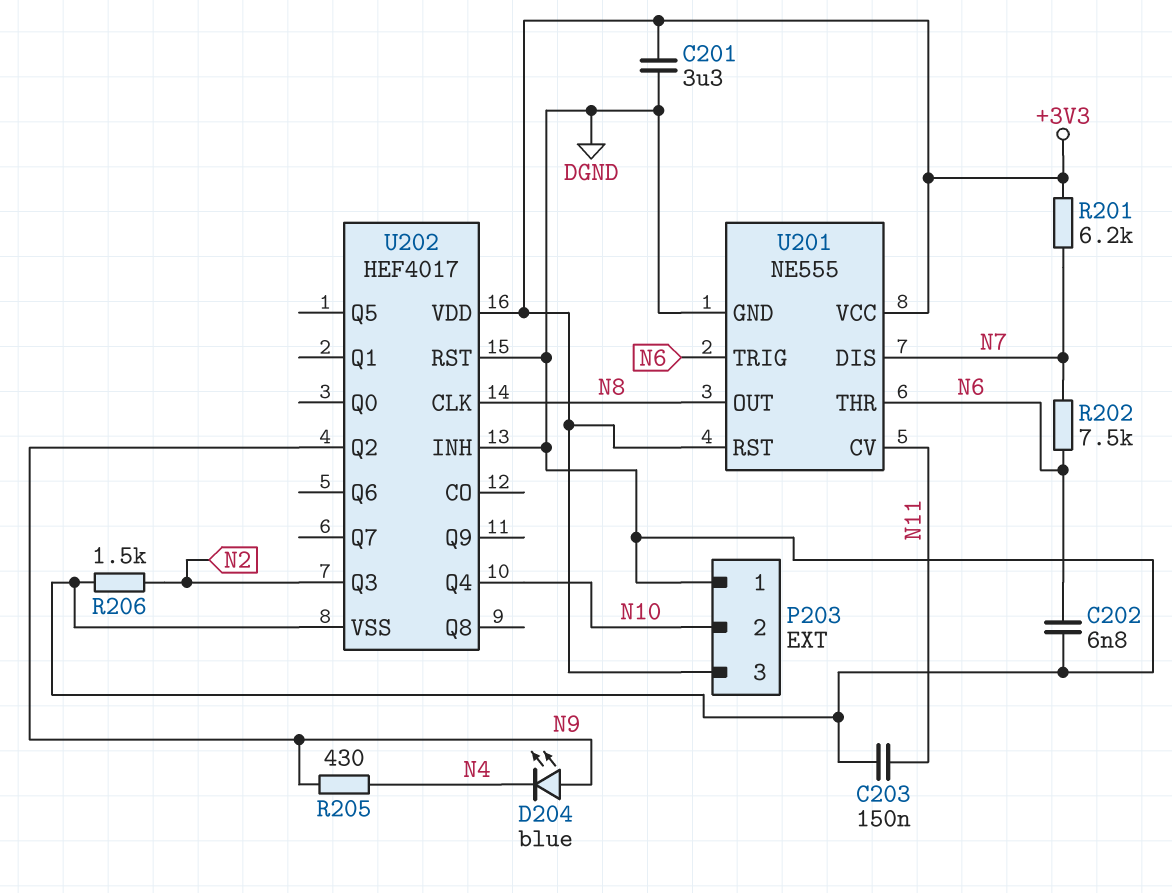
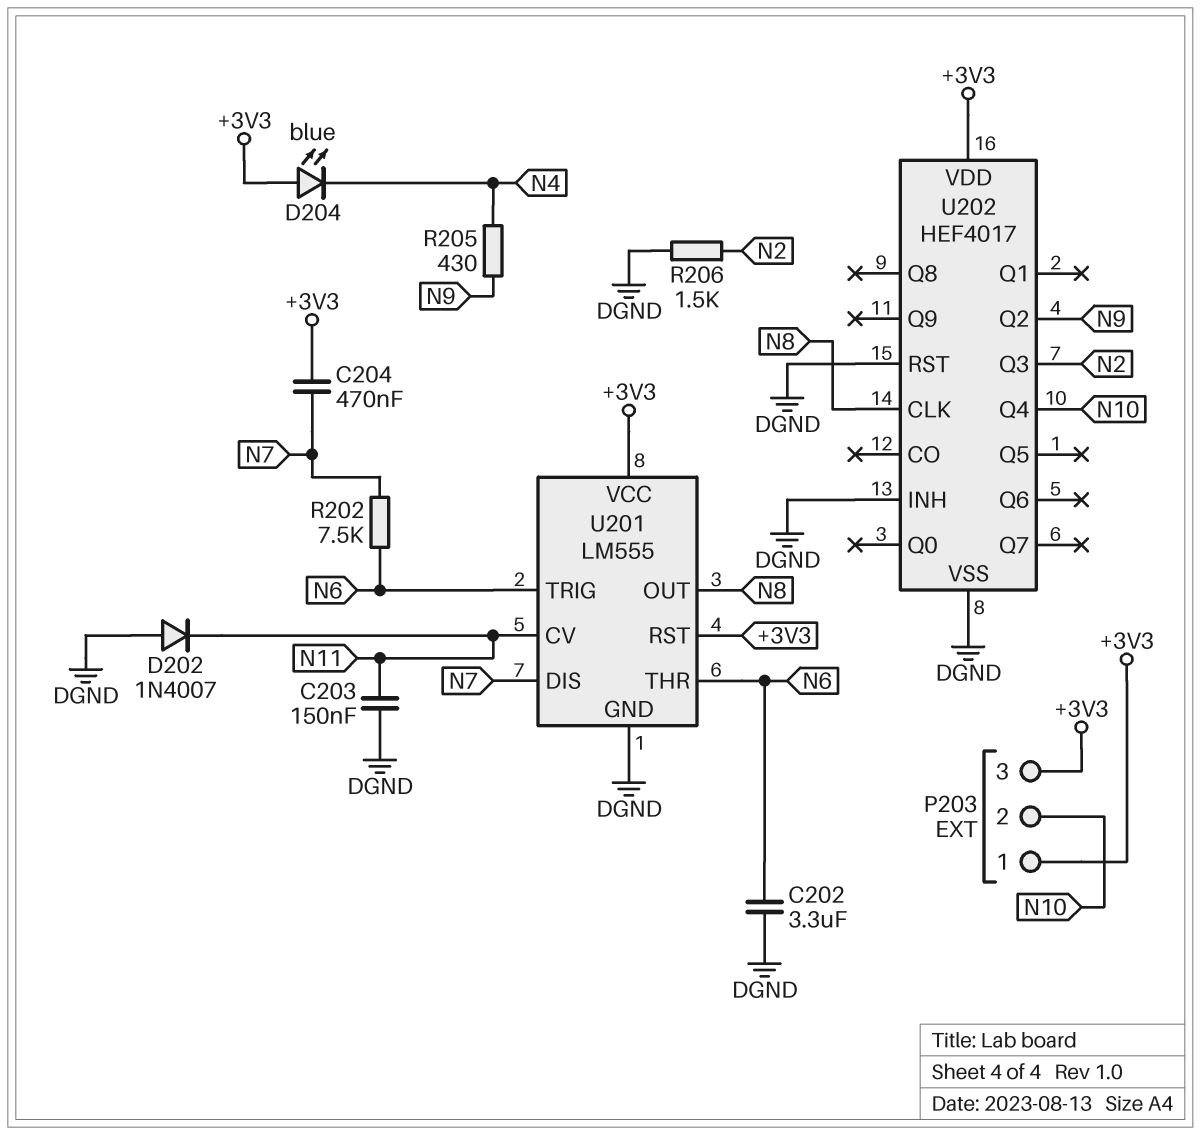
C201: 3.3uF (+3V3, DGND) -> none
C202: 6.8nF (DGND, N6) -> 3.3uF (DGND, N6)
C204: none -> 470nF (+3V3, N7)
D202: none -> diode 1N4007 (A DGND, K N11)
D204: LED blue (A N9, K N4) -> LED blue (A +3V3, K N4)
P203 pin 1: DGND -> +3V3
R201: 6.2k (+3V3, N7) -> none
U201: NE555 -> LM555

